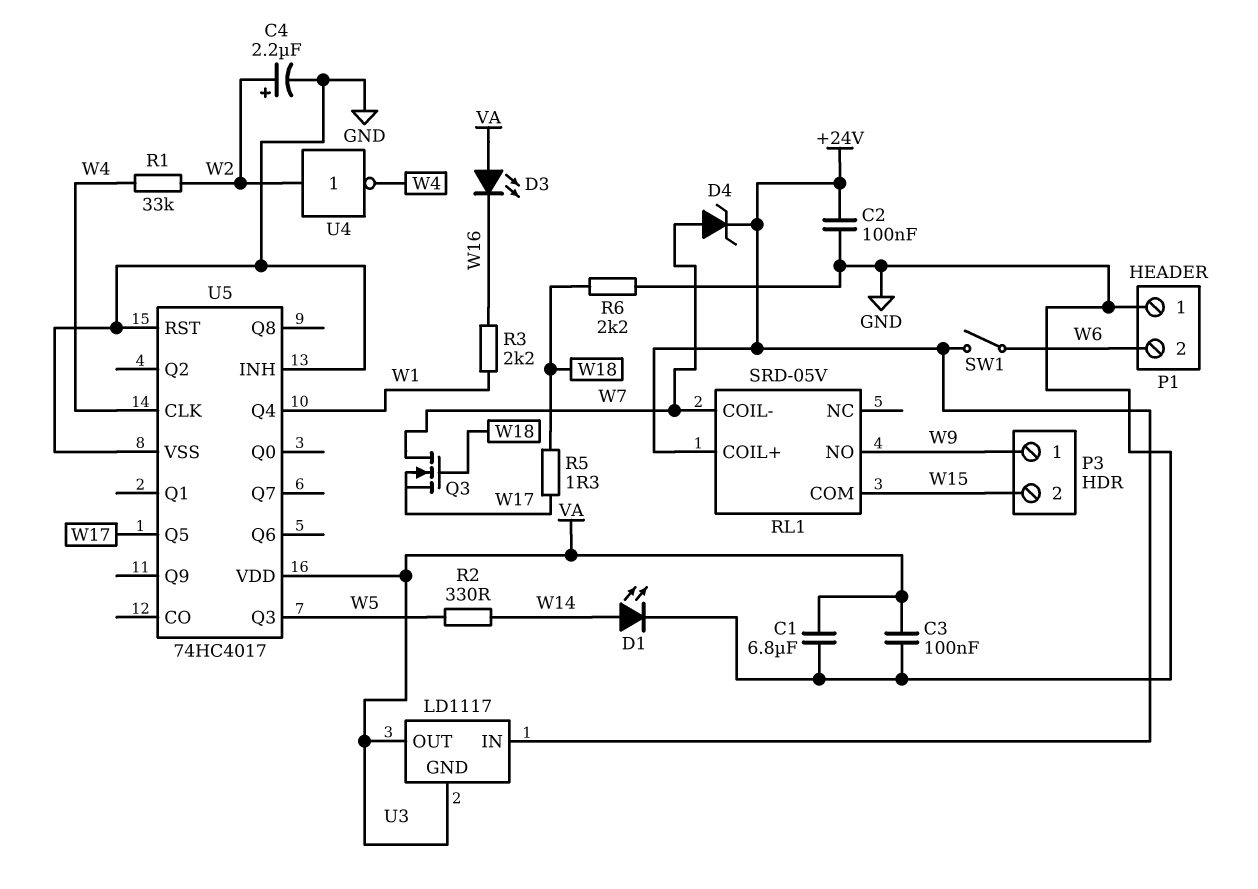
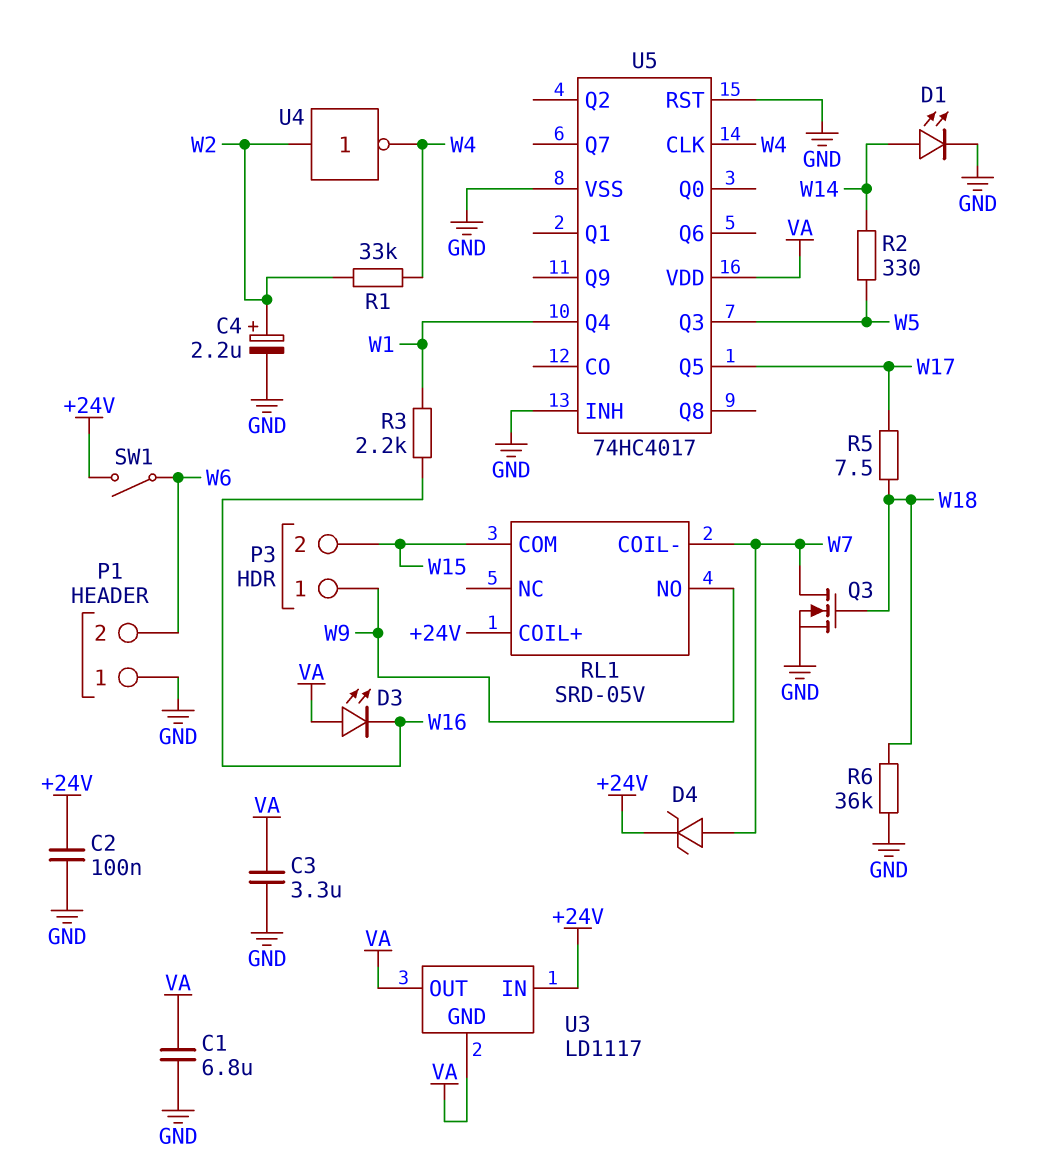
C3: 100nF (GND, VA) -> 3.3uF (GND, VA)
Q3: NMOS (G W18, D W7, S W17) -> NMOS (G W18, D W7, S GND)
R5: 1.3 (W17, W18) -> 7.5 (W17, W18)
R6: 2.2k (GND, W18) -> 36k (GND, W18)

